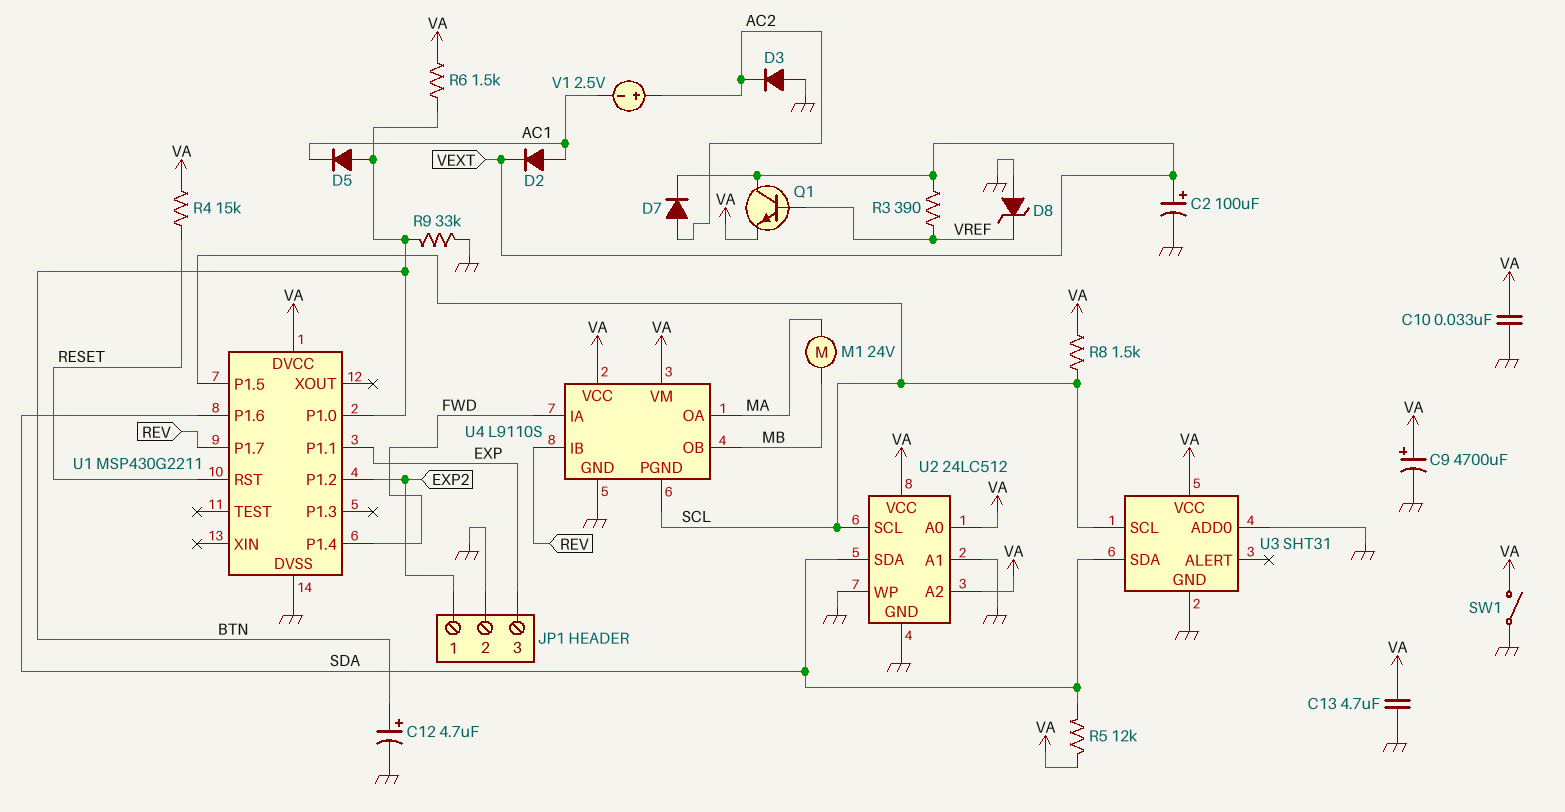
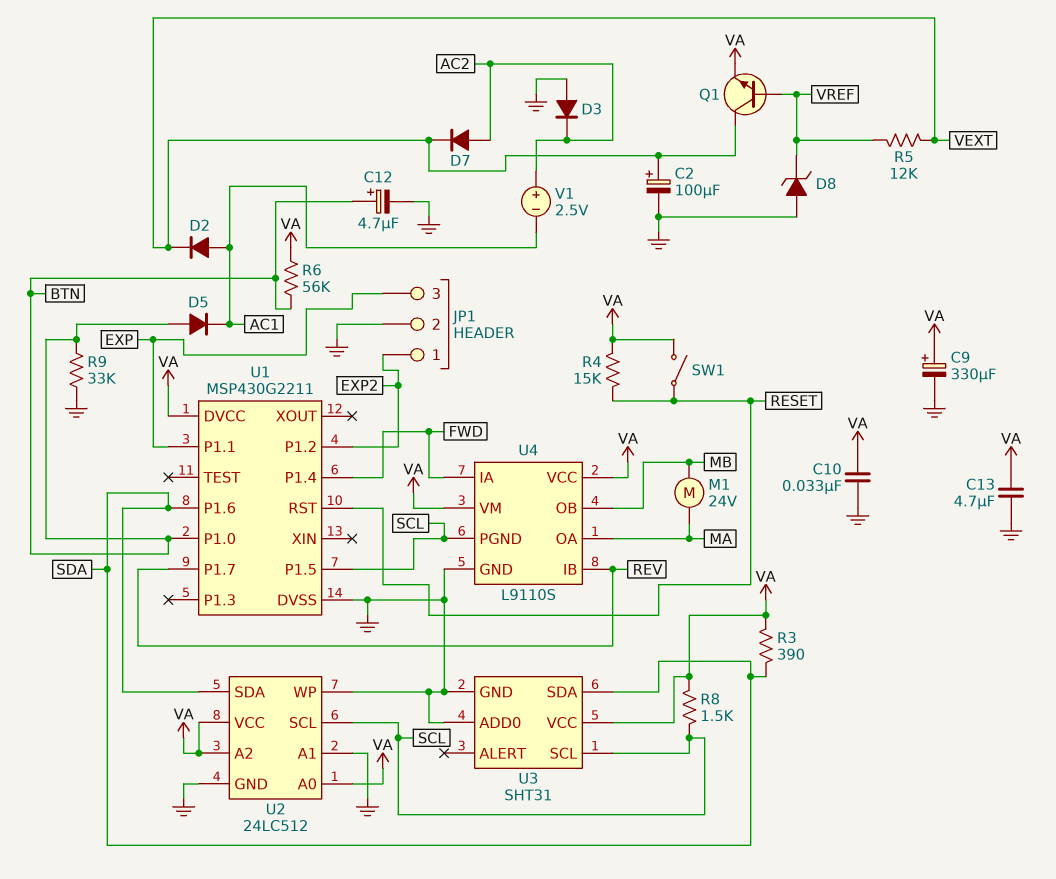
C9: 4700uF (plus VA, minus GND) -> 330uF (plus VA, minus GND)
R3: 390 (VEXT, VREF) -> 390 (SDA, VA)
R5: 12k (SDA, VA) -> 12k (VEXT, VREF)
R6: 1.5k (BTN, VA) -> 56k (BTN, VA)
SW1: switch (GND, VA) -> switch (RESET, VA)

